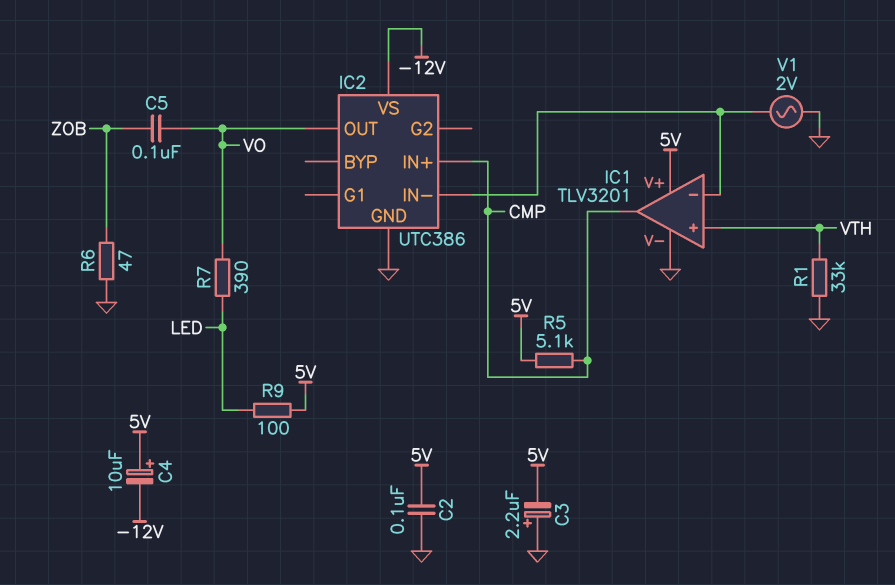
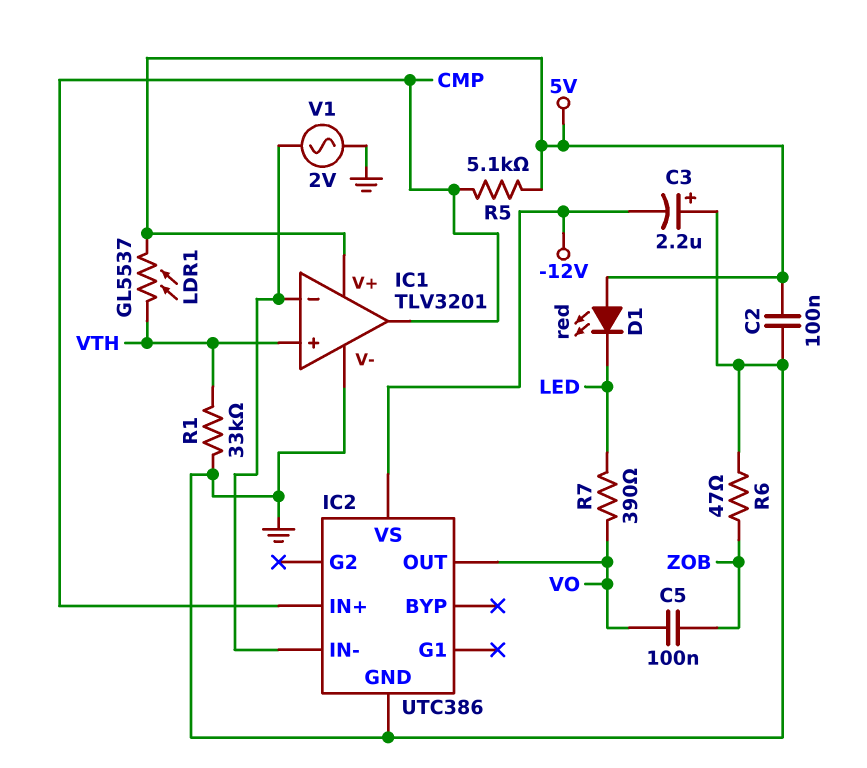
C3: 2.2uF (plus GND, minus 5V) -> 2.2uF (plus GND, minus -12V)
C4: 10uF (plus 5V, minus -12V) -> none
D1: none -> LED red (A 5V, K LED)
LDR1: none -> GL5537 (5V, VTH)
R9: 100 (5V, LED) -> none

